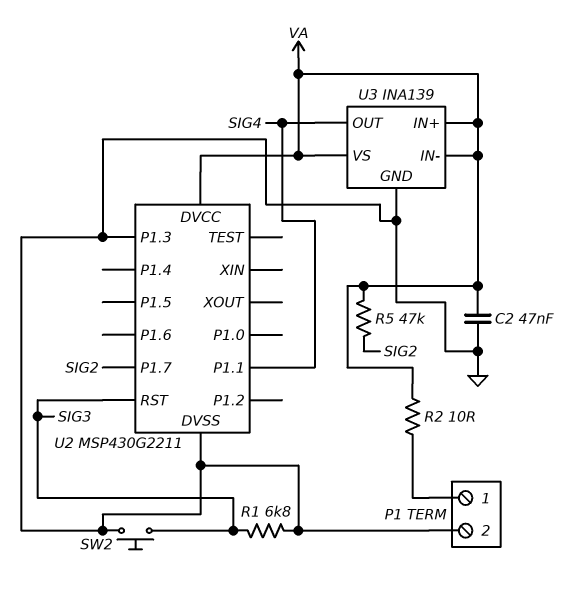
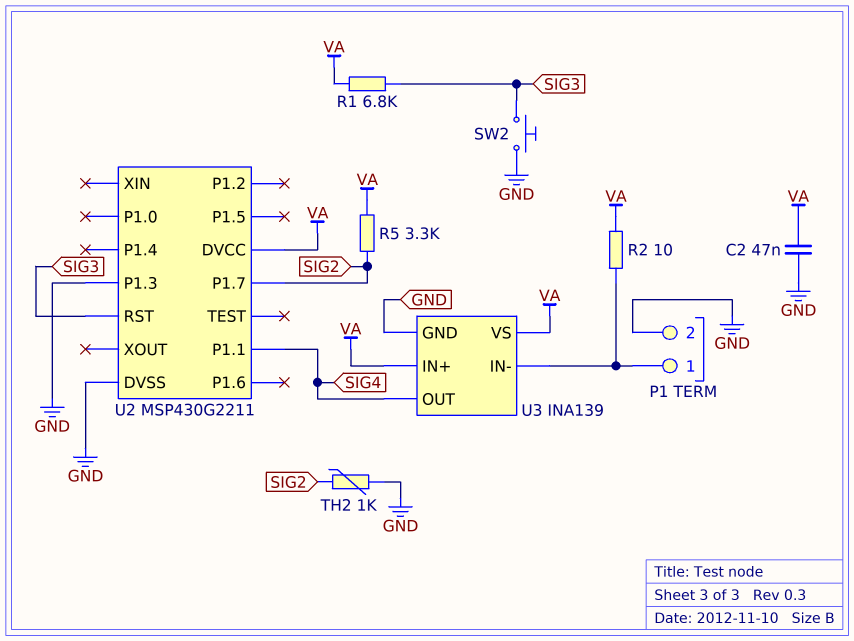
R1: 6.8k (GND, SIG3) -> 6.8k (SIG3, VA)
R5: 47k (SIG2, VA) -> 3.3k (SIG2, VA)
TH2: none -> 1k (GND, SIG2)
U3 pin IN-: VA -> P1/1

